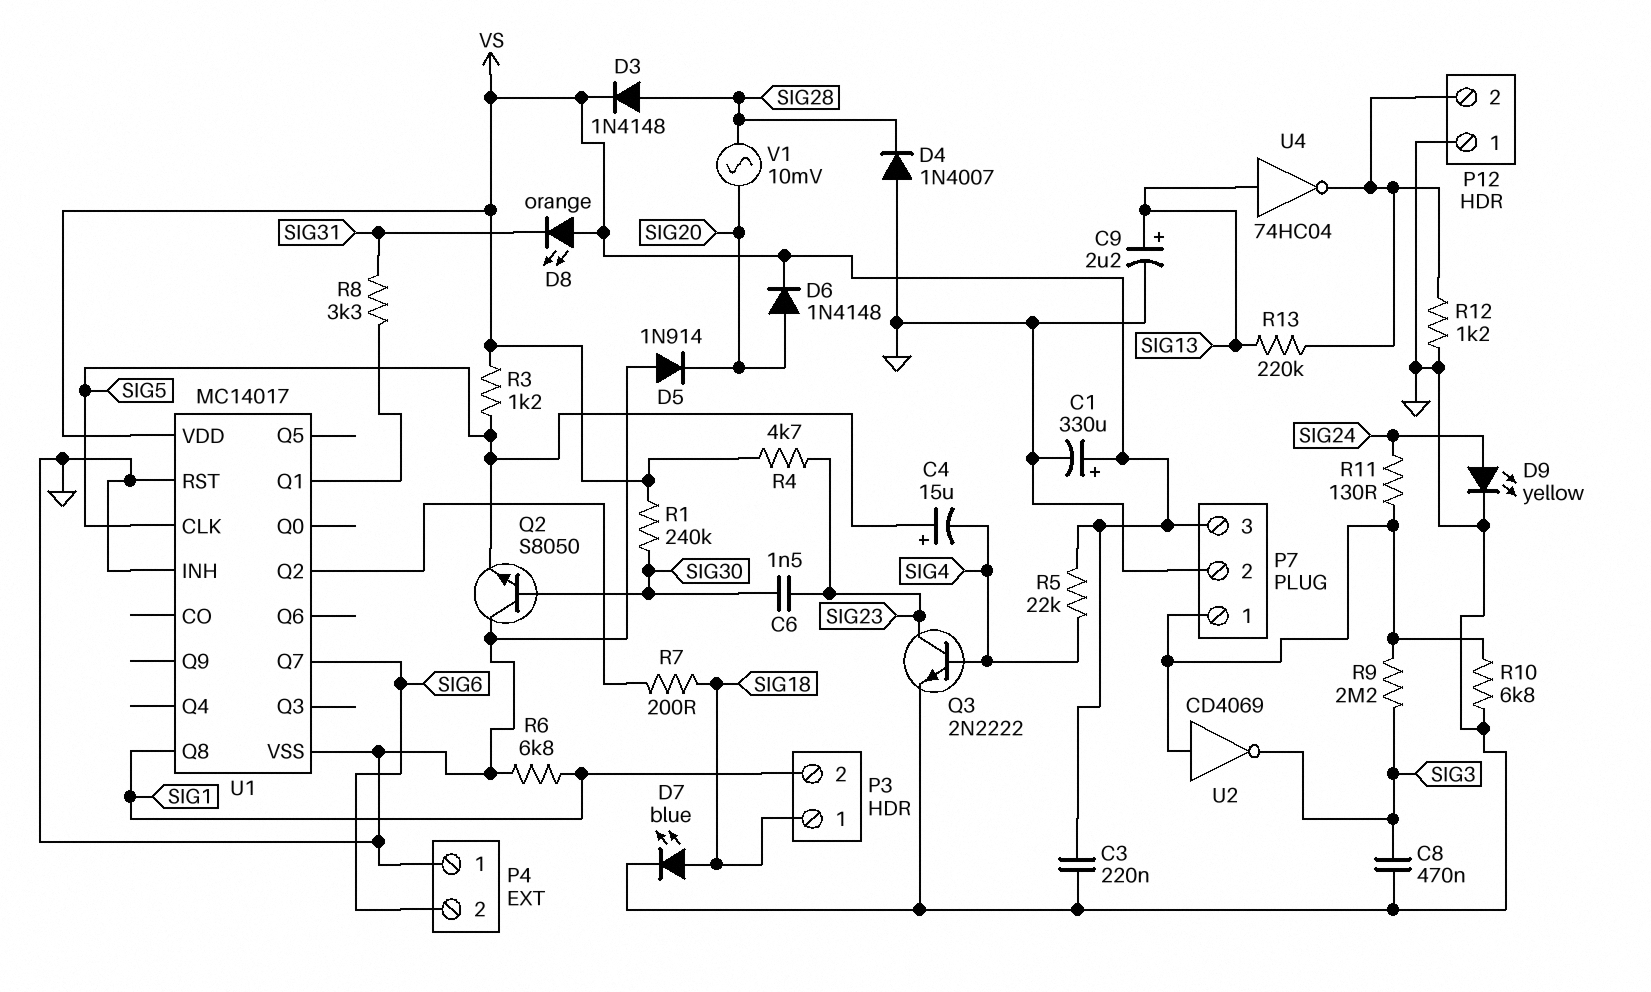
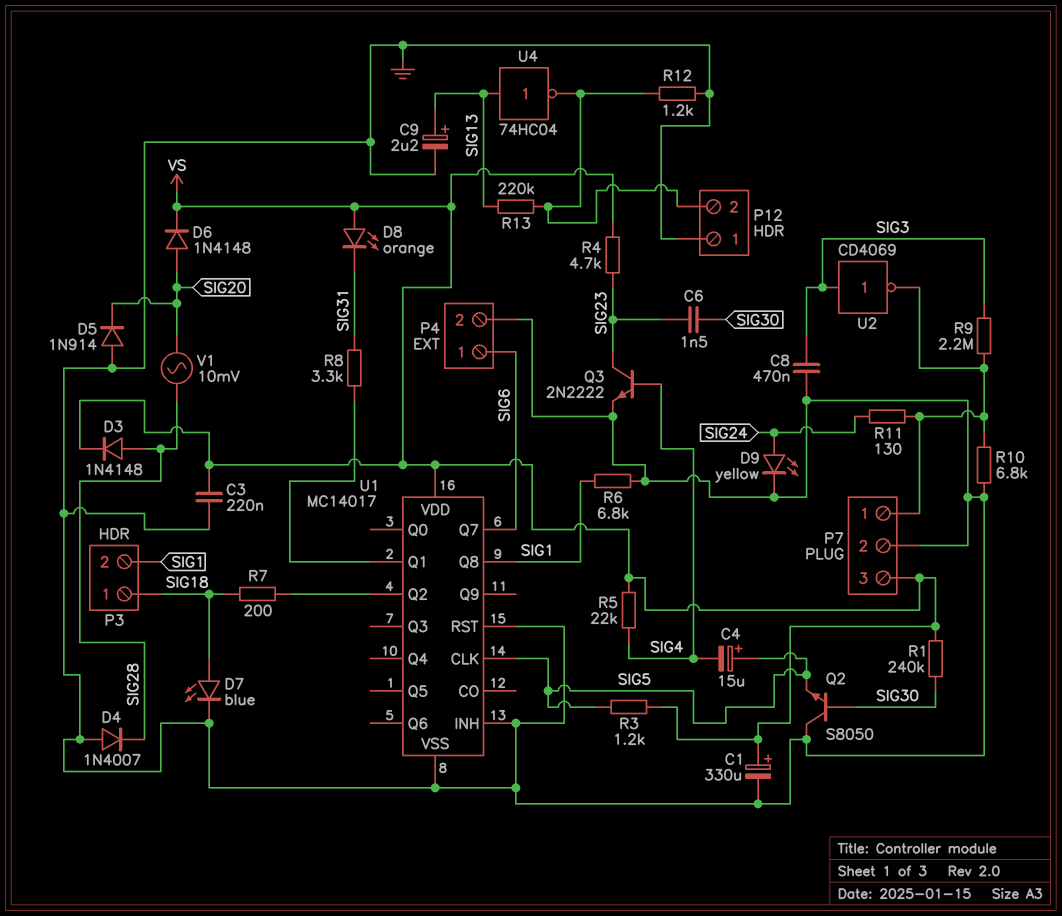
P4 pin 1: GND -> SIG6
P4 pin 2: SIG6 -> GND
U2: NOT CD4069 (in P7/1, out SIG3) -> NOT CD4069 (in SIG3, out P7/1)

